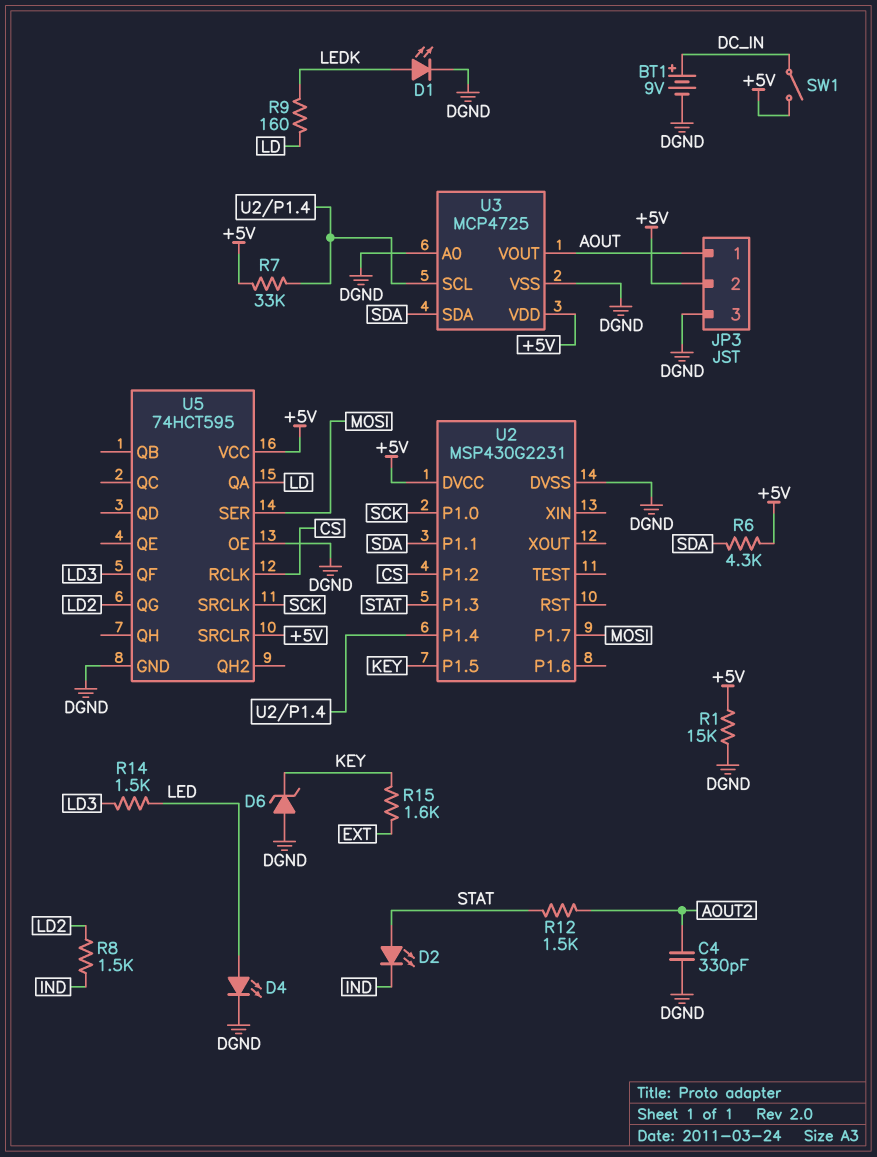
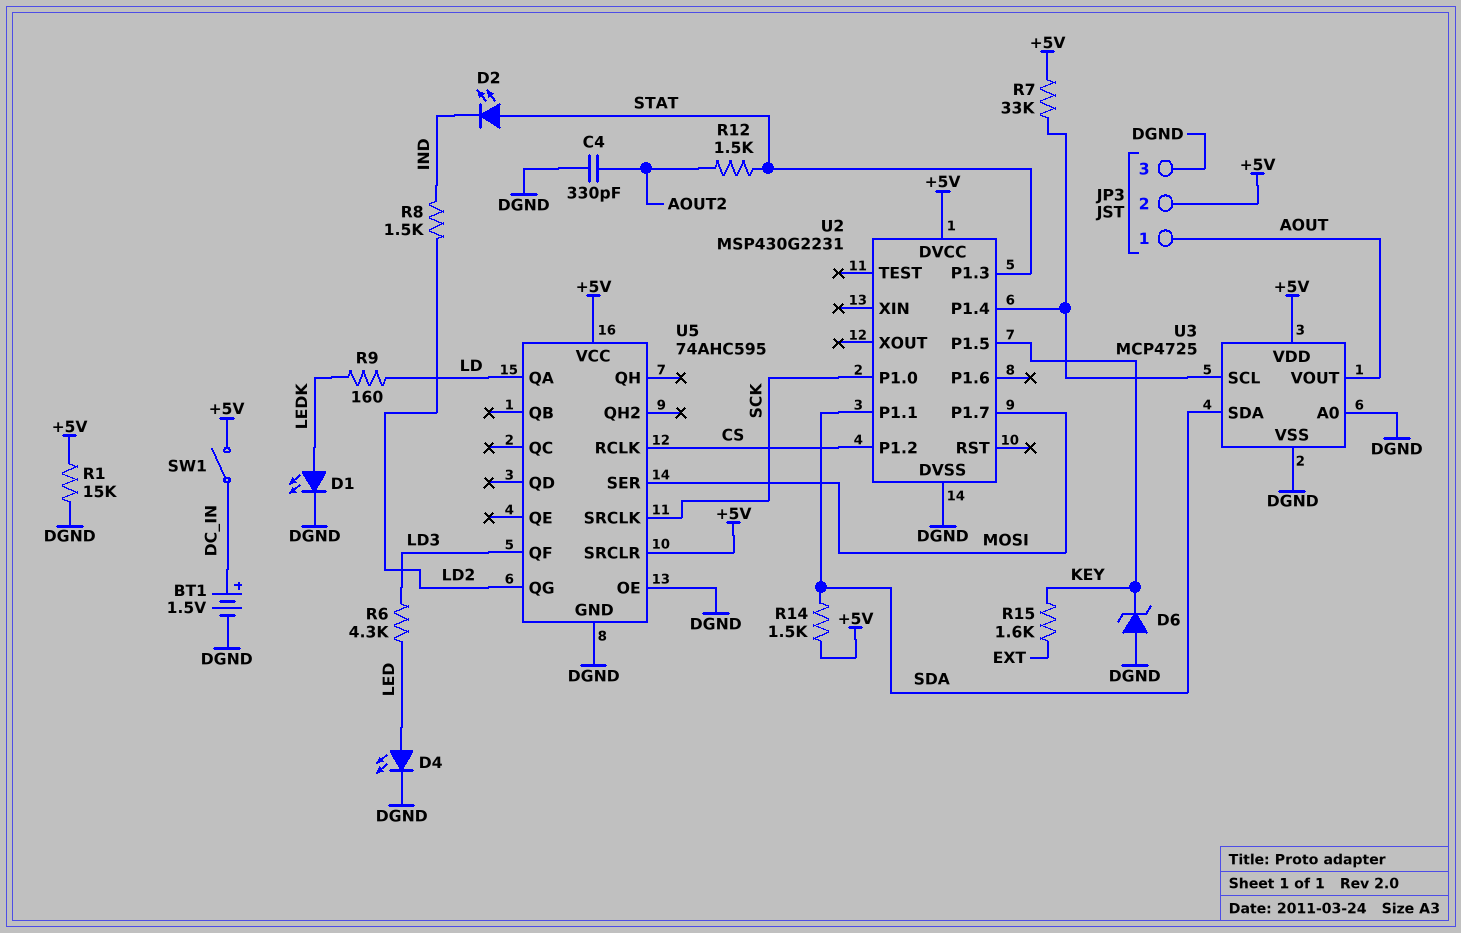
BT1: 9V (plus DC_IN, minus DGND) -> 1.5V (plus DC_IN, minus DGND)
R6: 4.3k (+5V, SDA) -> 4.3k (LD3, LED)
R14: 1.5k (LD3, LED) -> 1.5k (+5V, SDA)
U5: 74HCT595 -> 74AHC595

